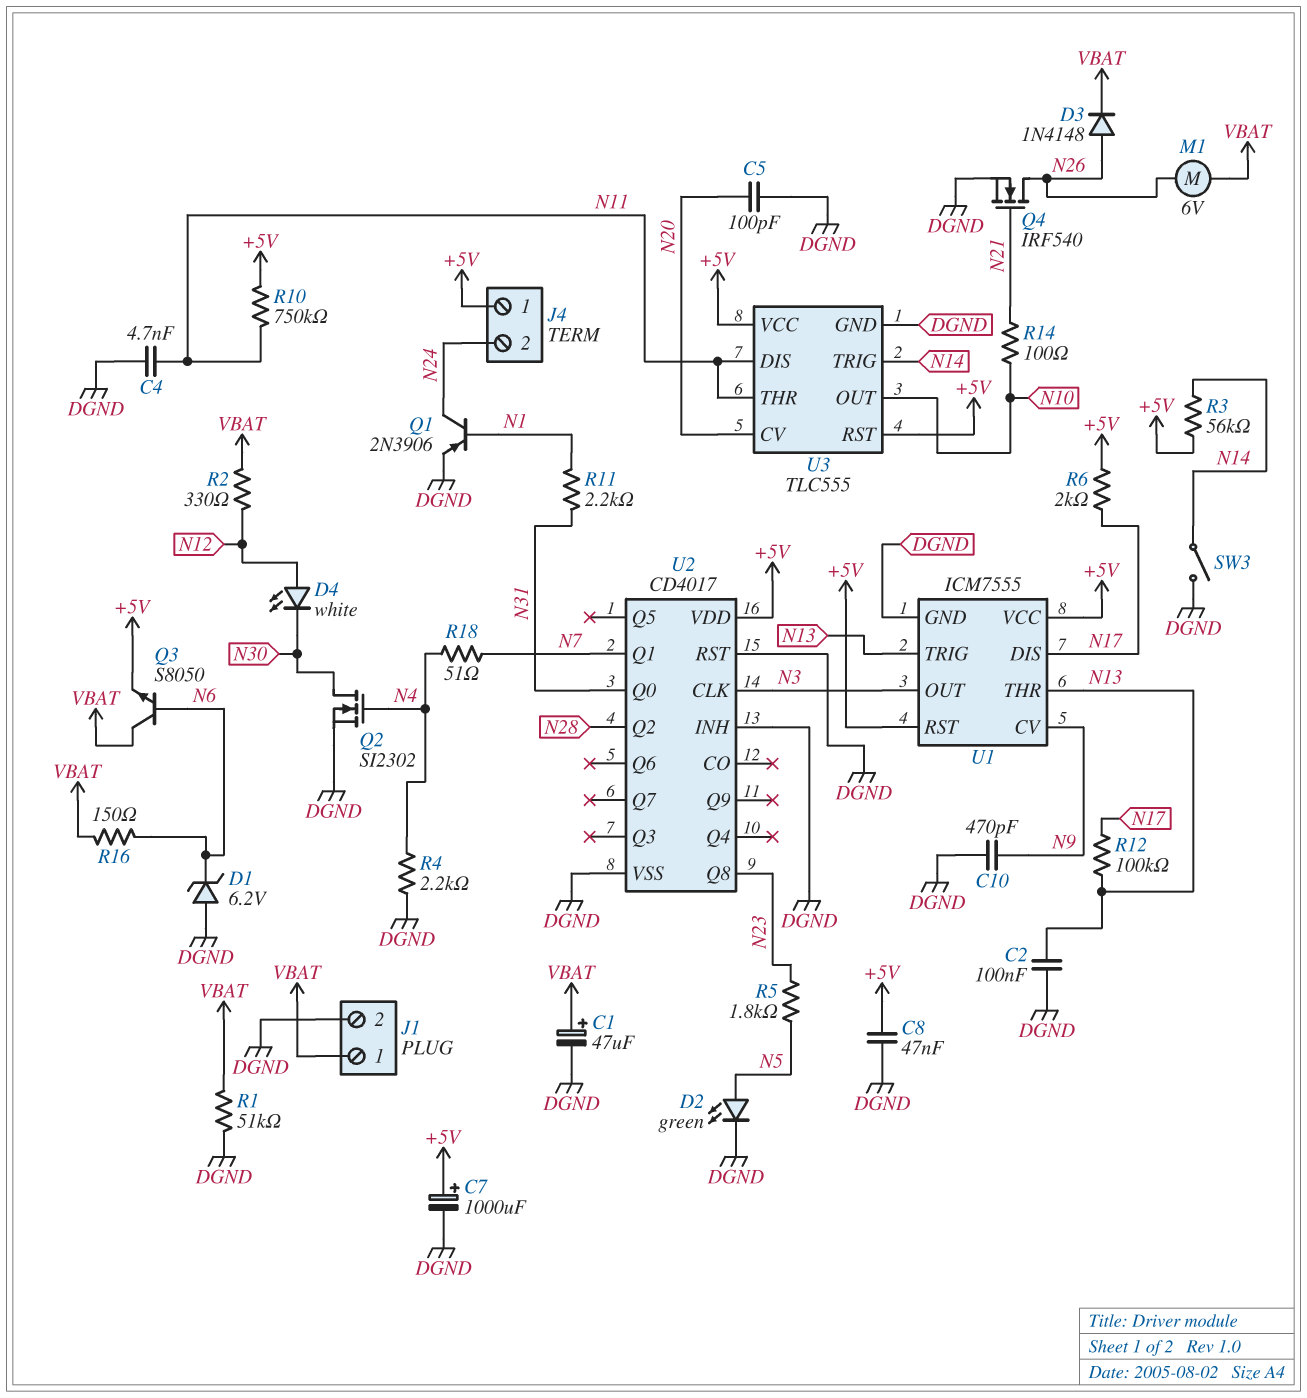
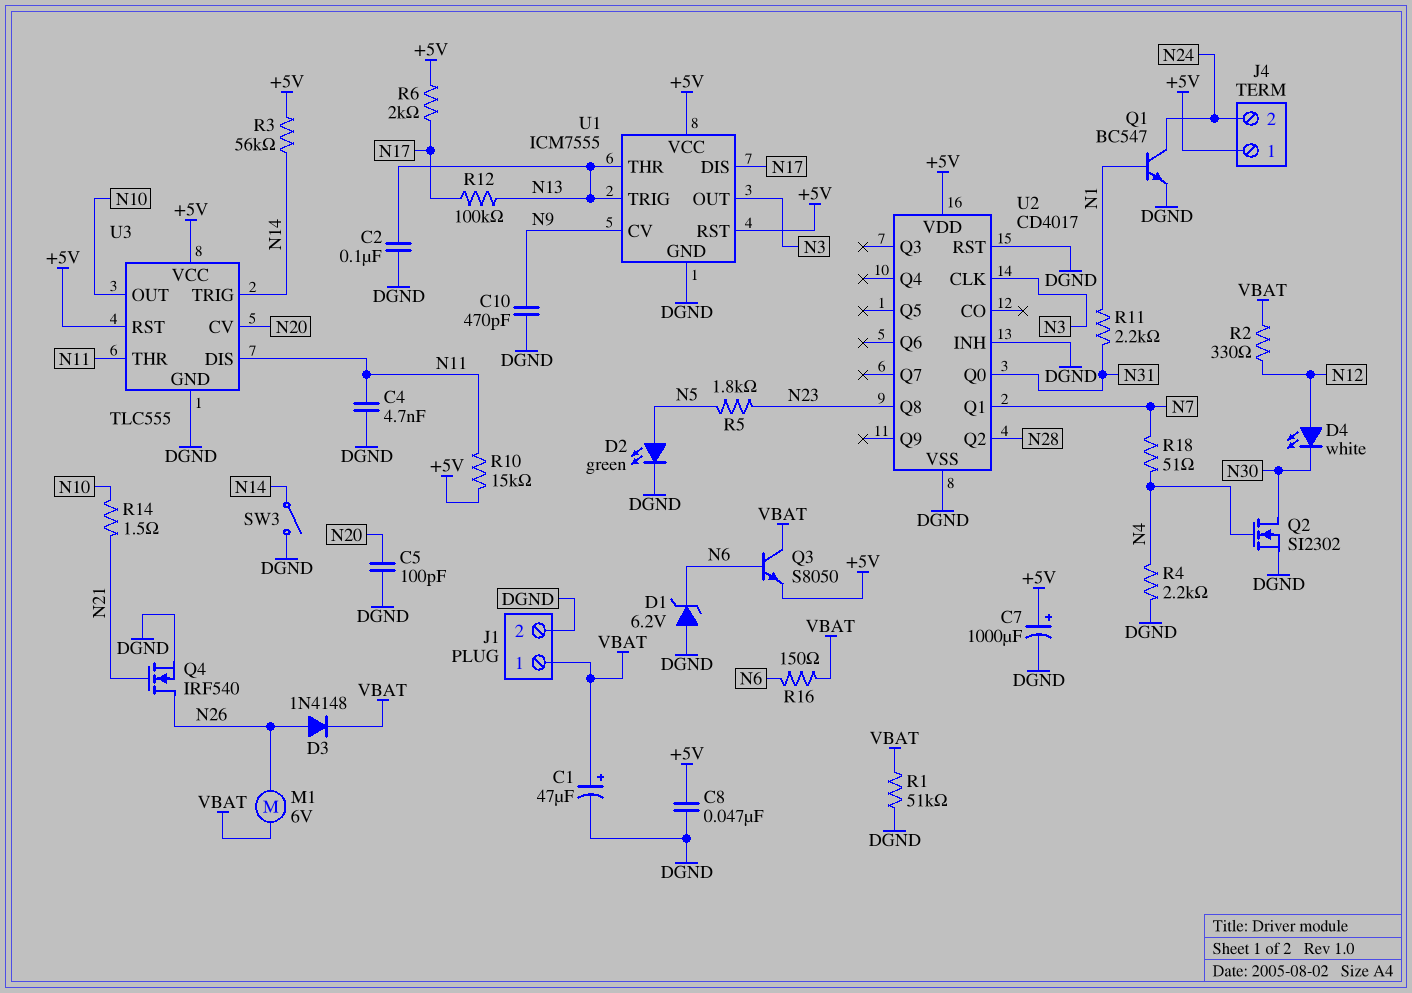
Q1: PNP 2N3906 (B N1, C N24, E DGND) -> NPN BC547 (B N1, C N24, E DGND)
R10: 750k (+5V, N11) -> 15k (+5V, N11)
R14: 100 (N10, N21) -> 1.5 (N10, N21)

